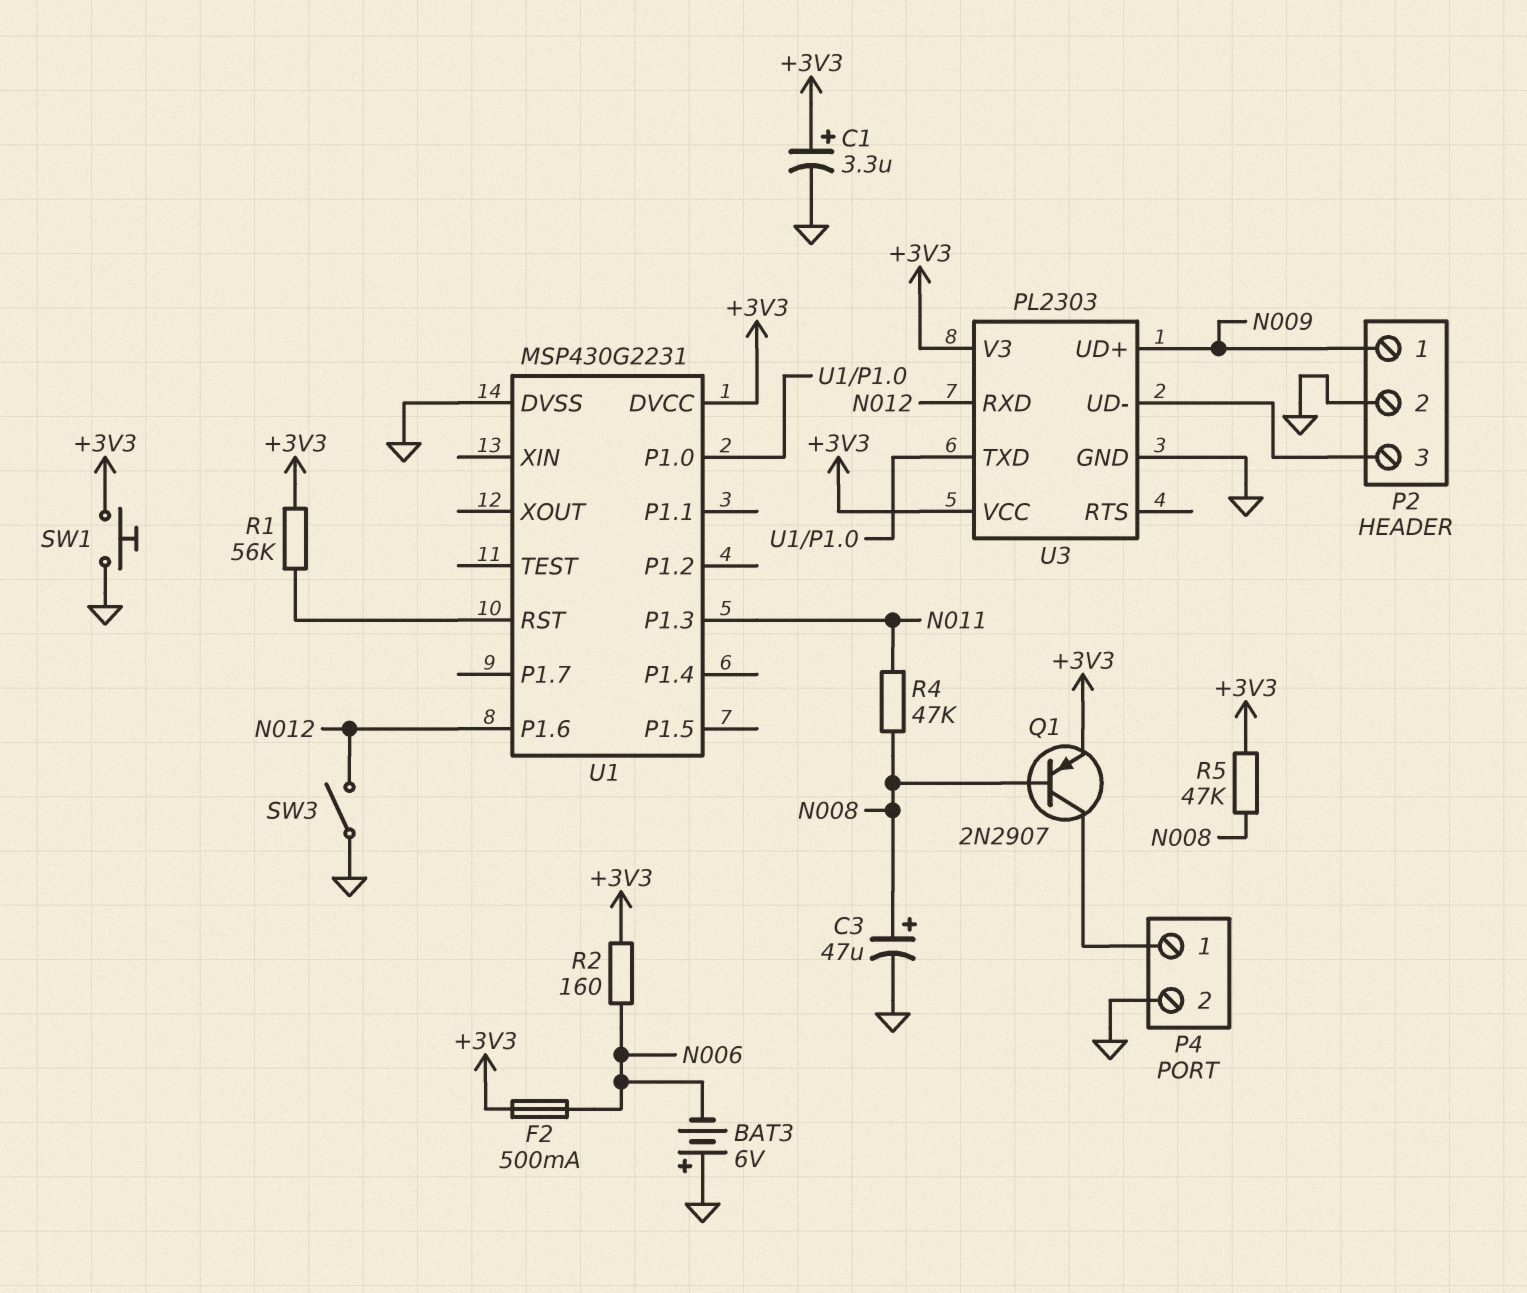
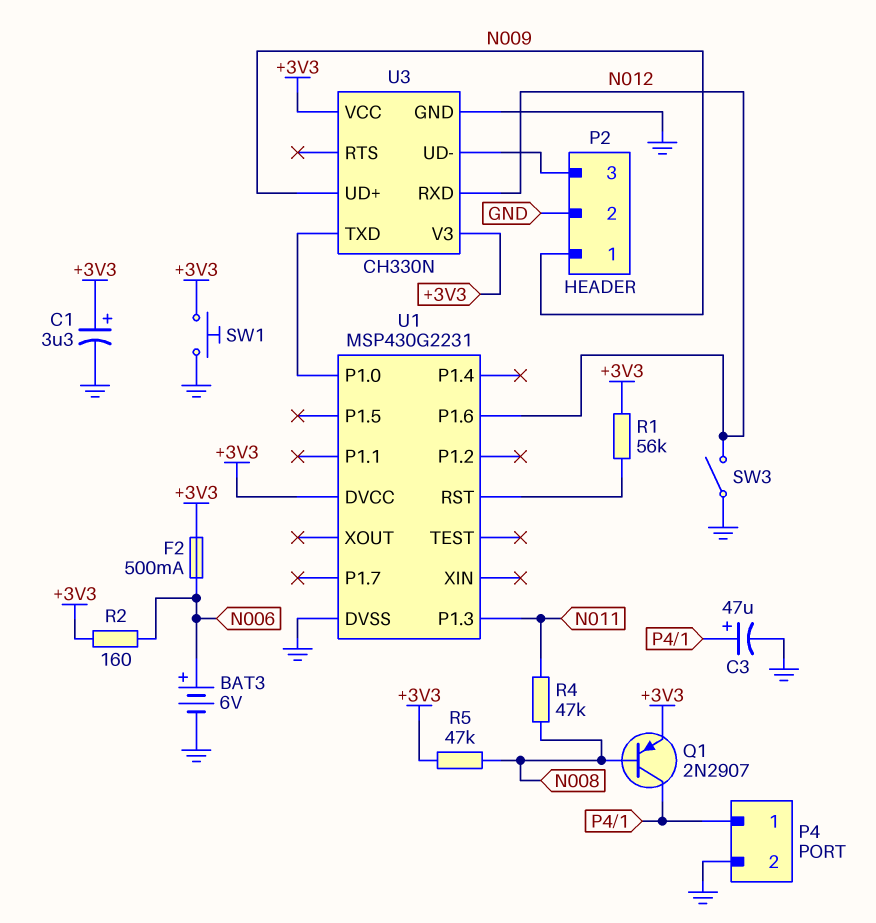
BAT3: 6V (plus GND, minus N006) -> 6V (plus N006, minus GND)
C3: 47uF (plus N008, minus GND) -> 47uF (plus P4/1, minus GND)
U3: PL2303 -> CH330N

